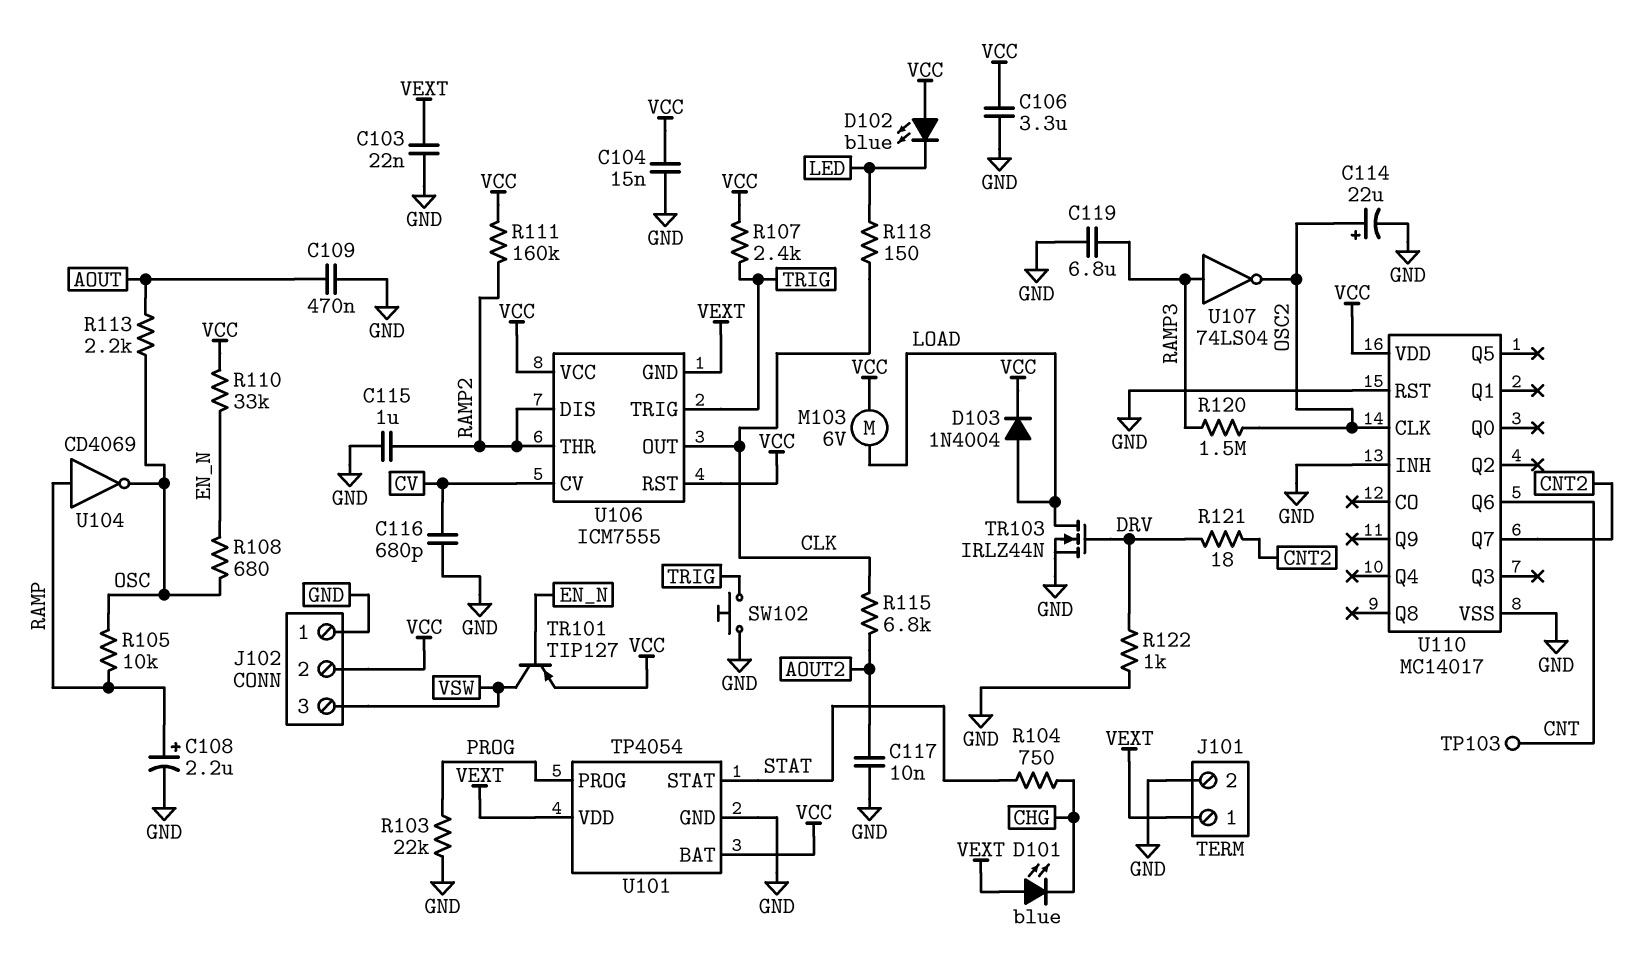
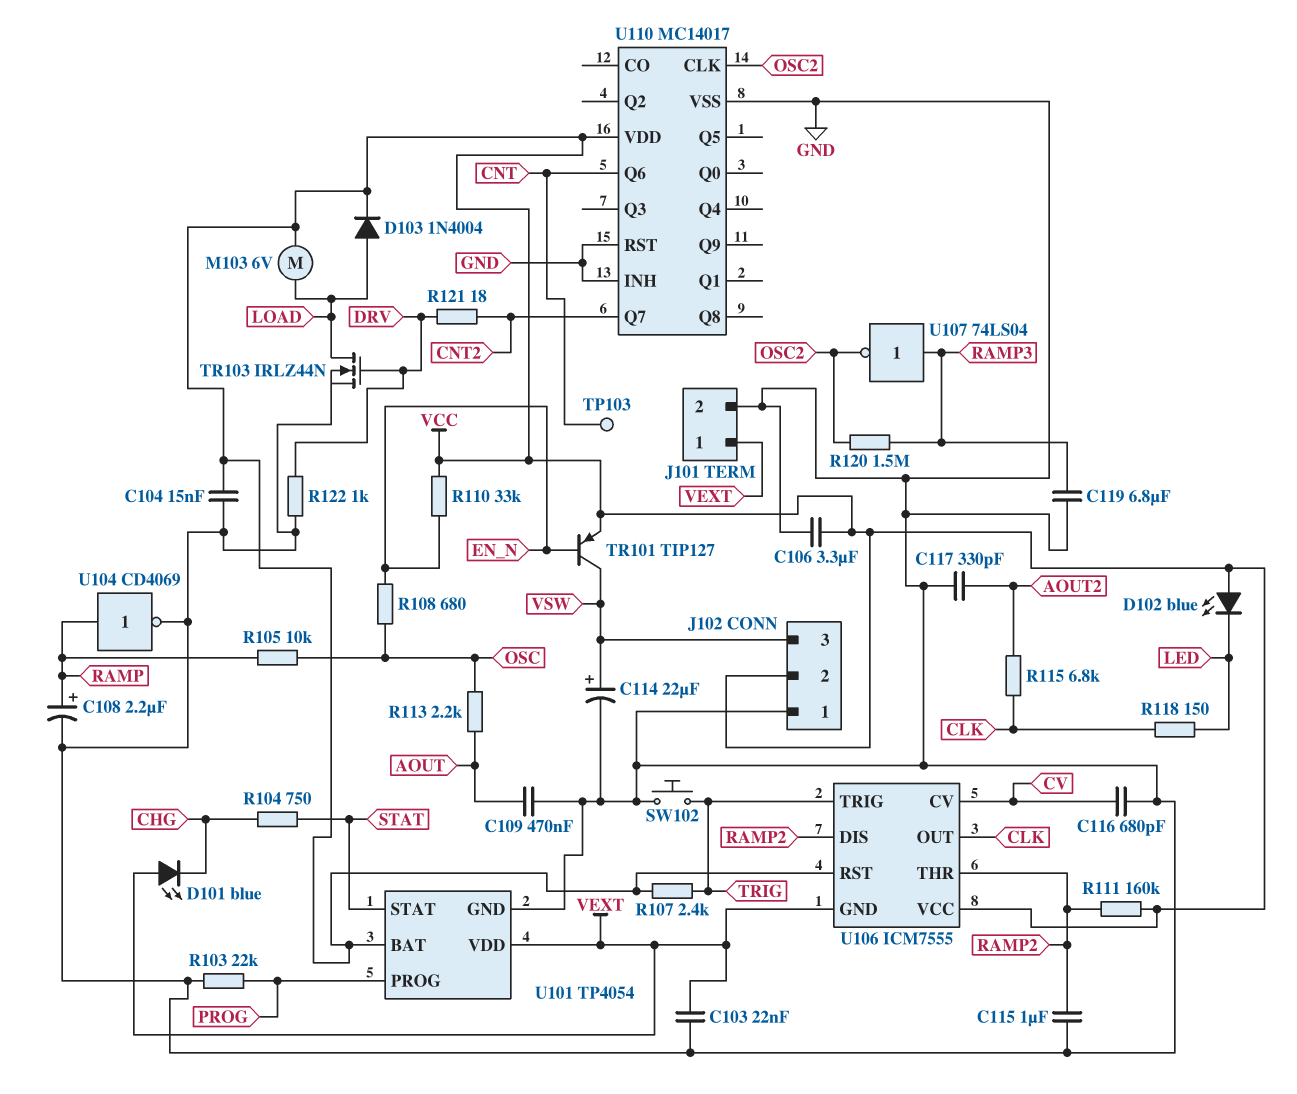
C114: 22uF (plus OSC2, minus GND) -> 22uF (plus VSW, minus GND)
C117: 10nF (AOUT2, GND) -> 330pF (AOUT2, GND)
U104: NOT CD4069 (in RAMP, out OSC) -> NOT CD4069 (in RAMP, out GND)

